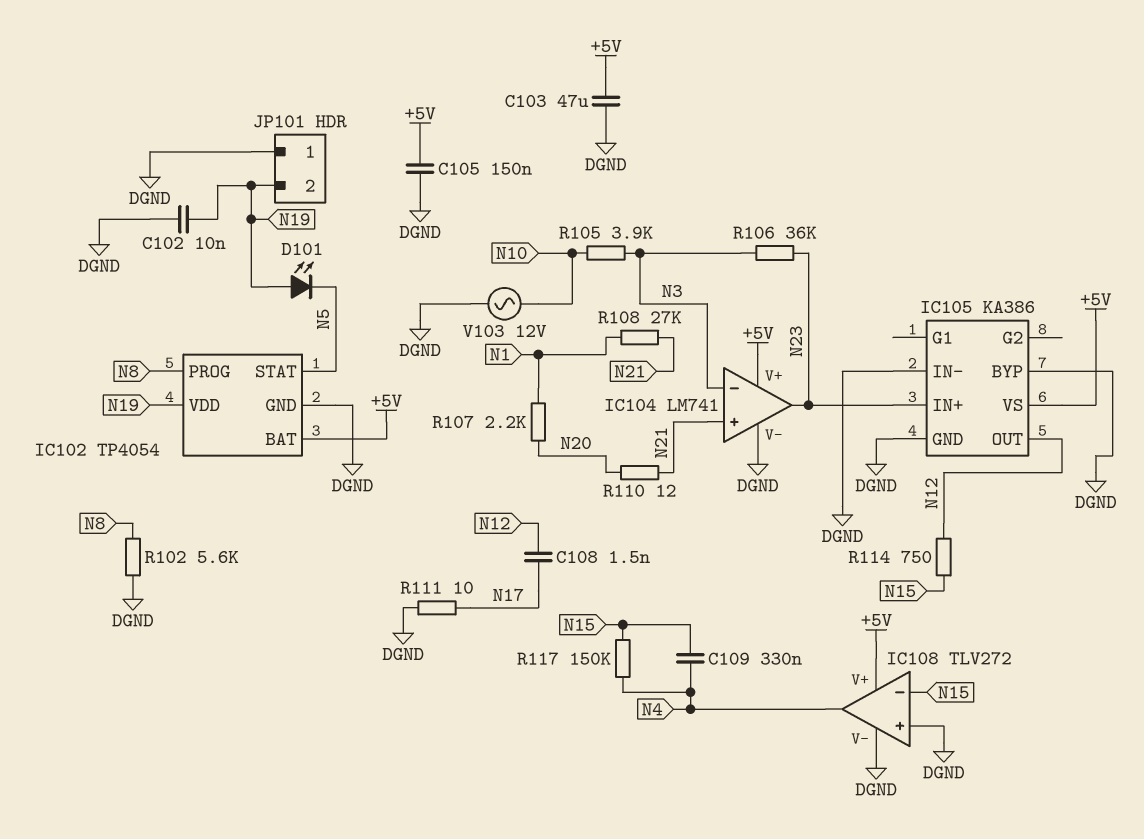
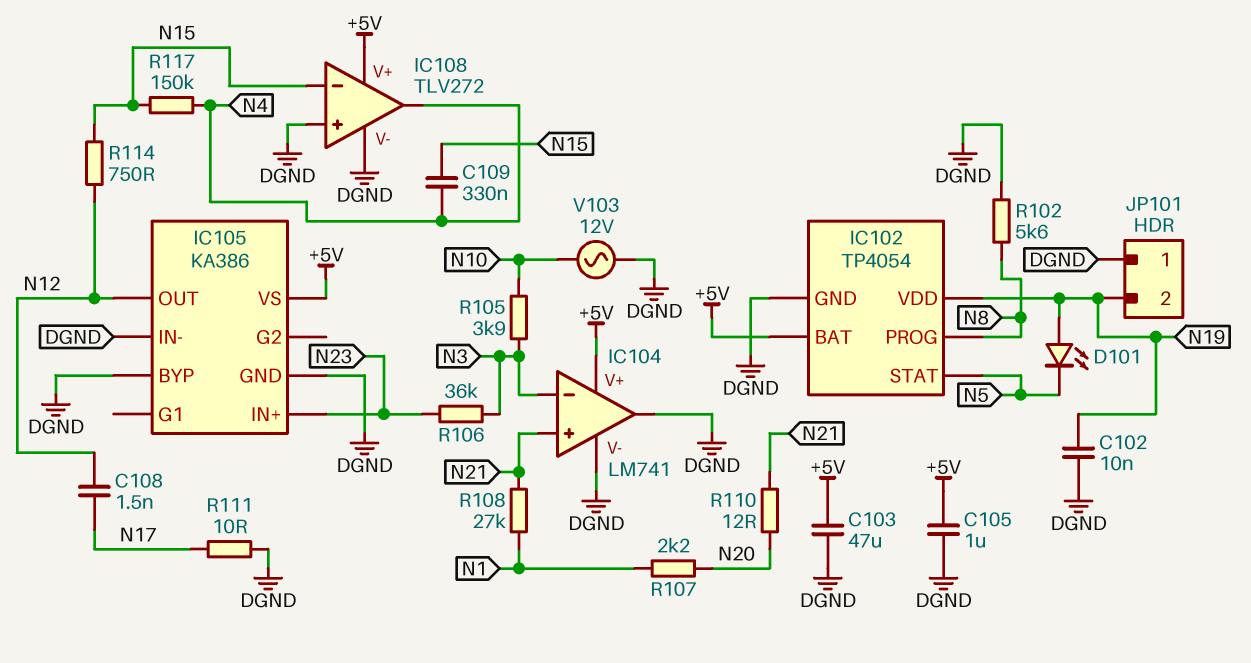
C105: 150nF (+5V, DGND) -> 1uF (+5V, DGND)
IC104 pin out: N23 -> DGND

